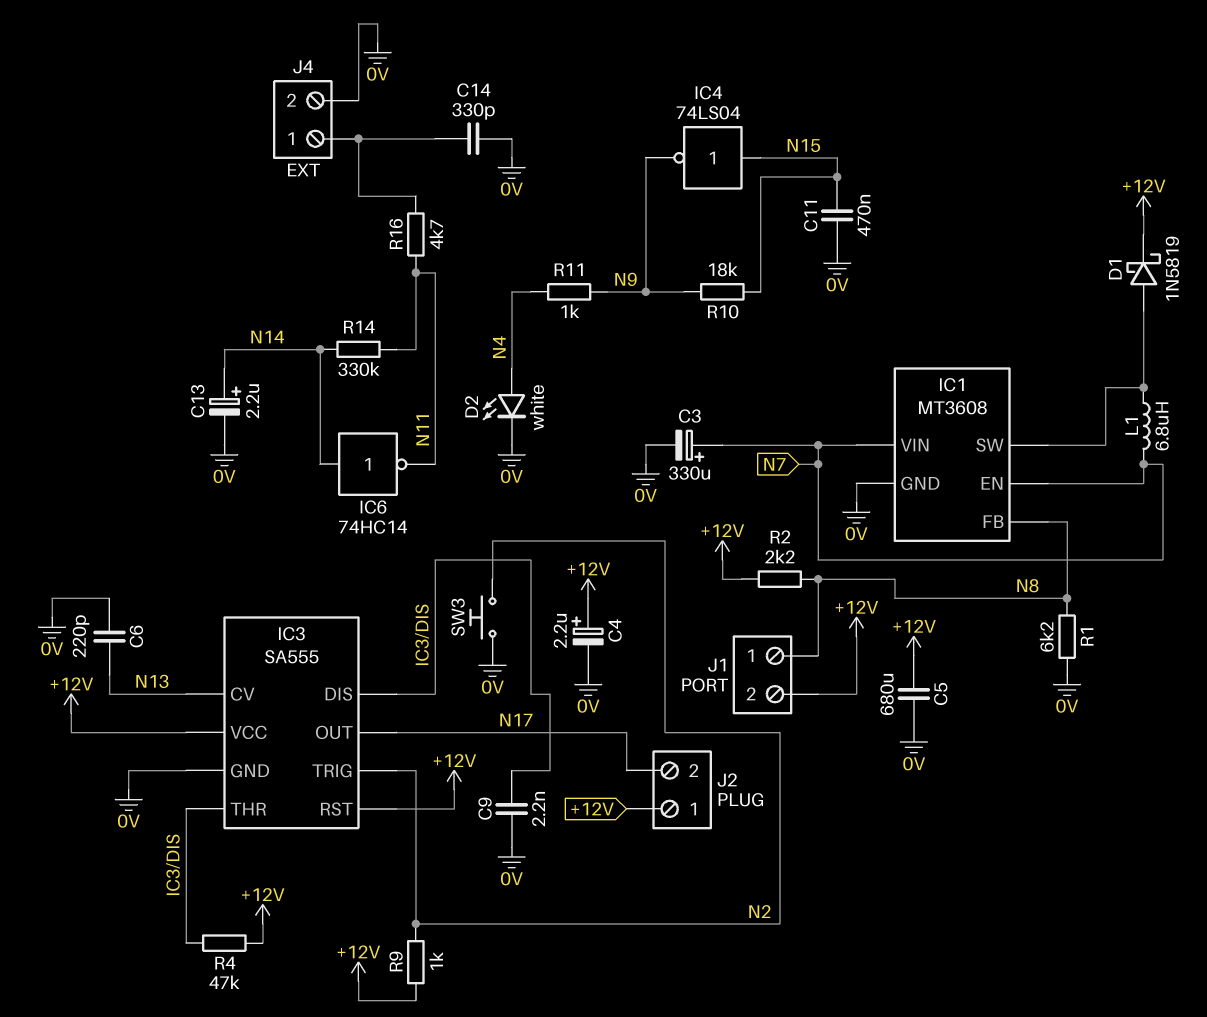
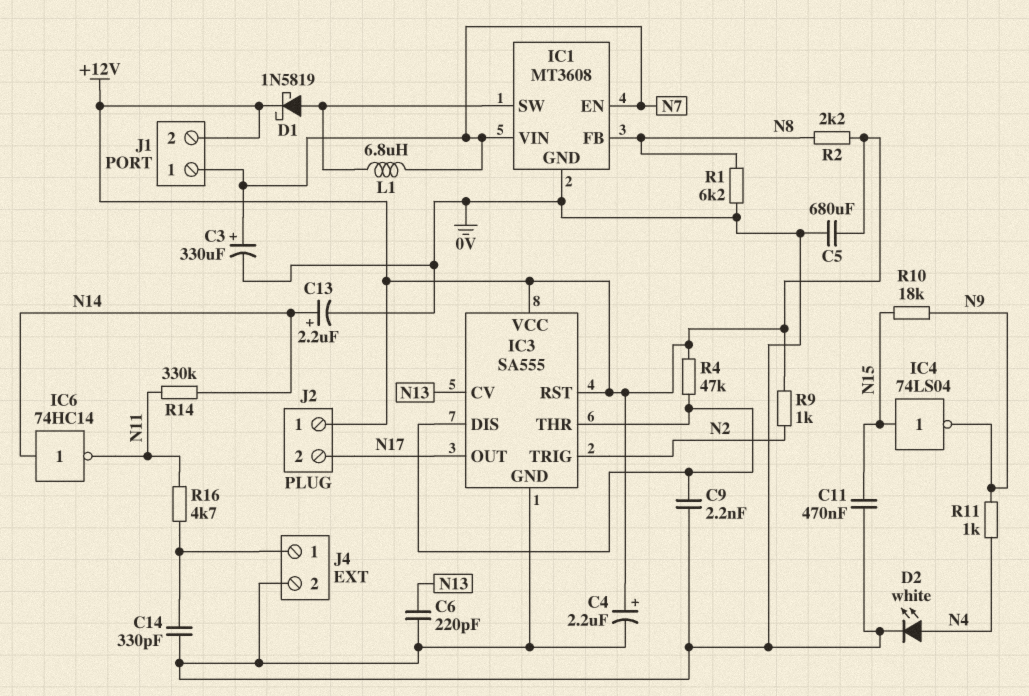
J1 pin 1: N8 -> N7
SW3: button (0V, N2) -> none

